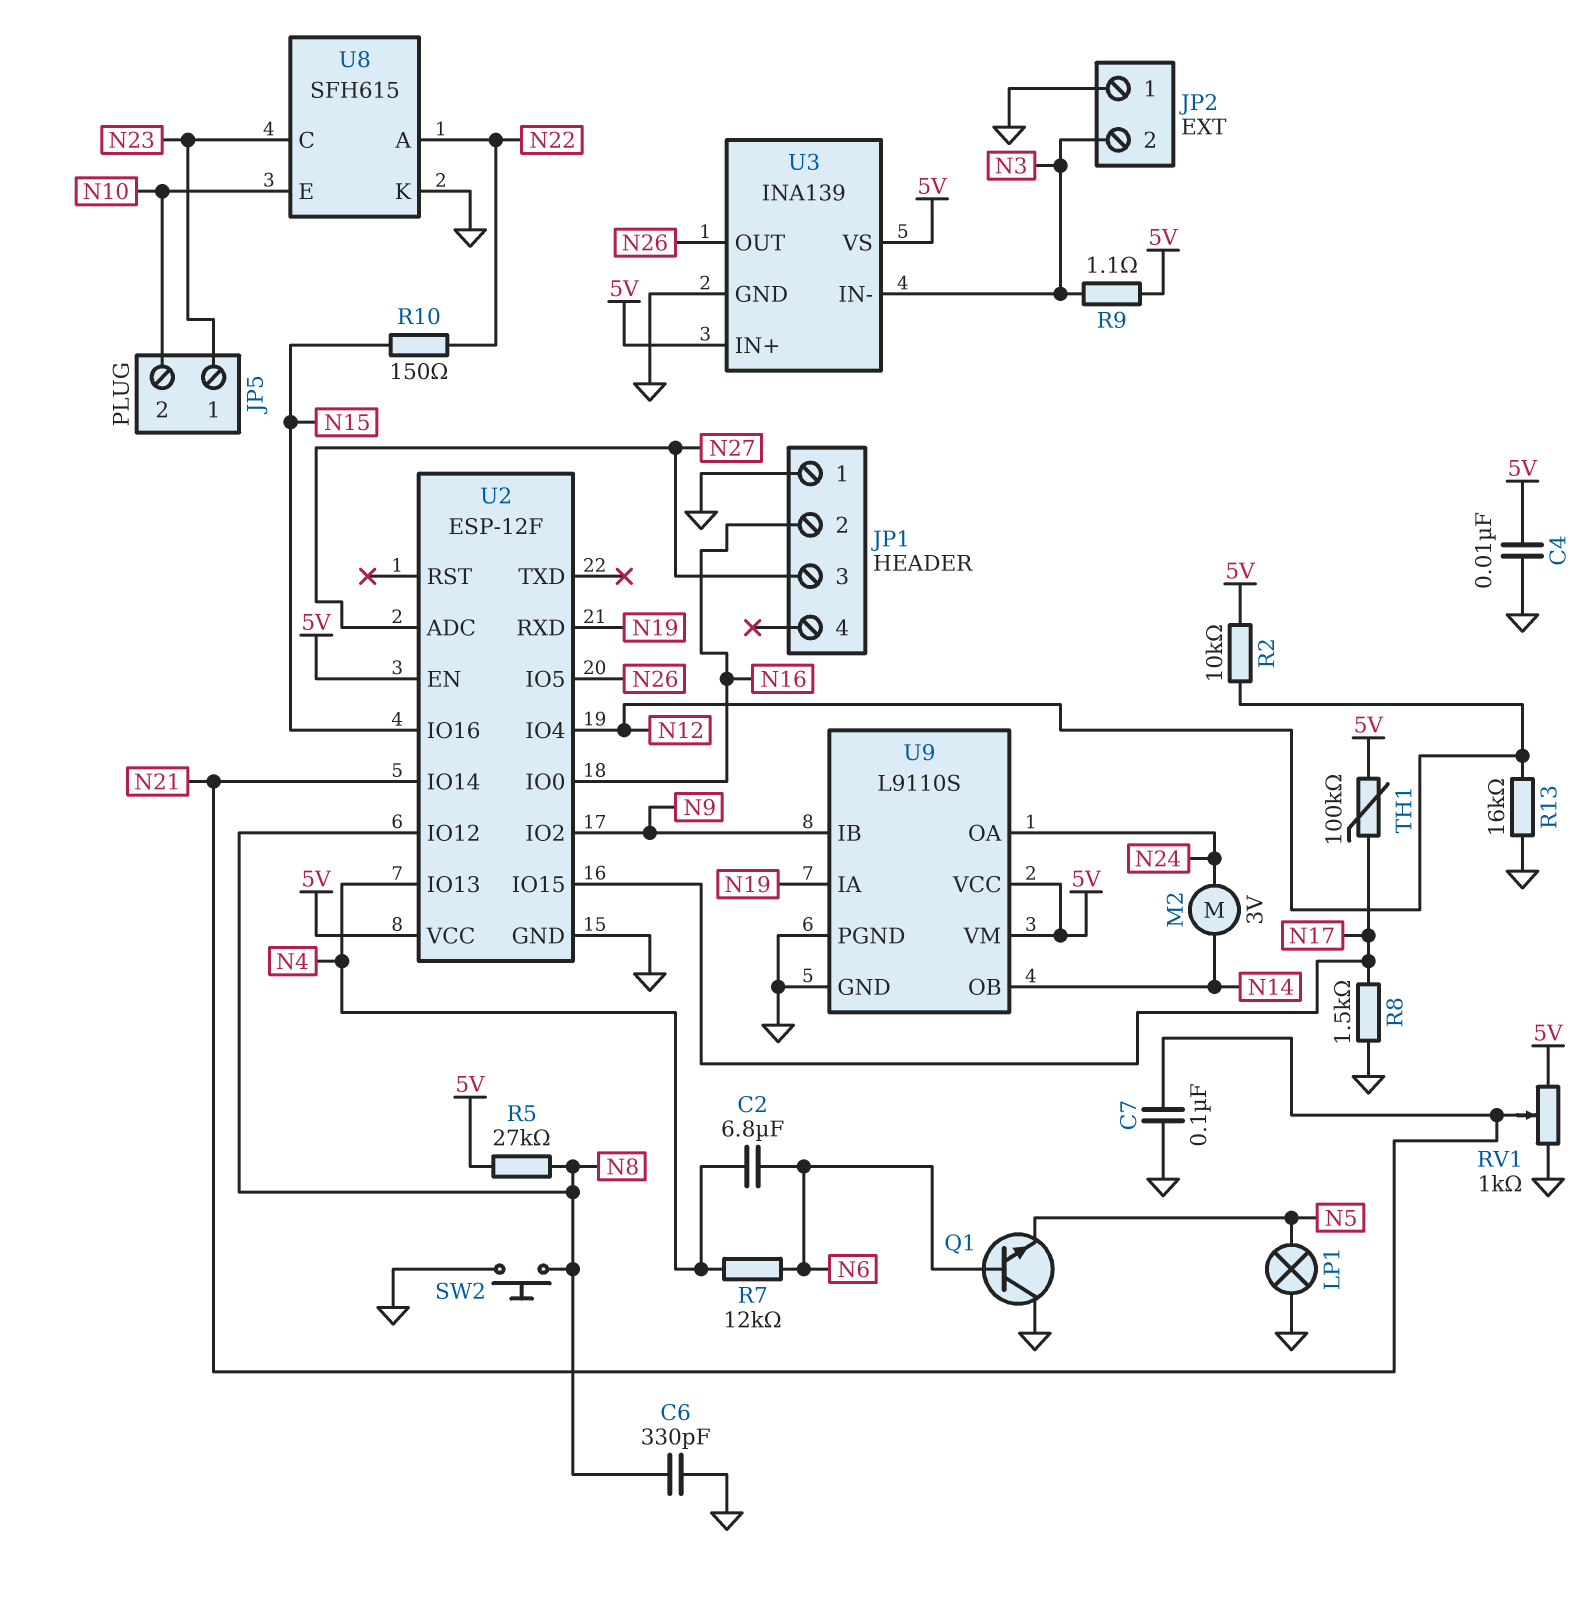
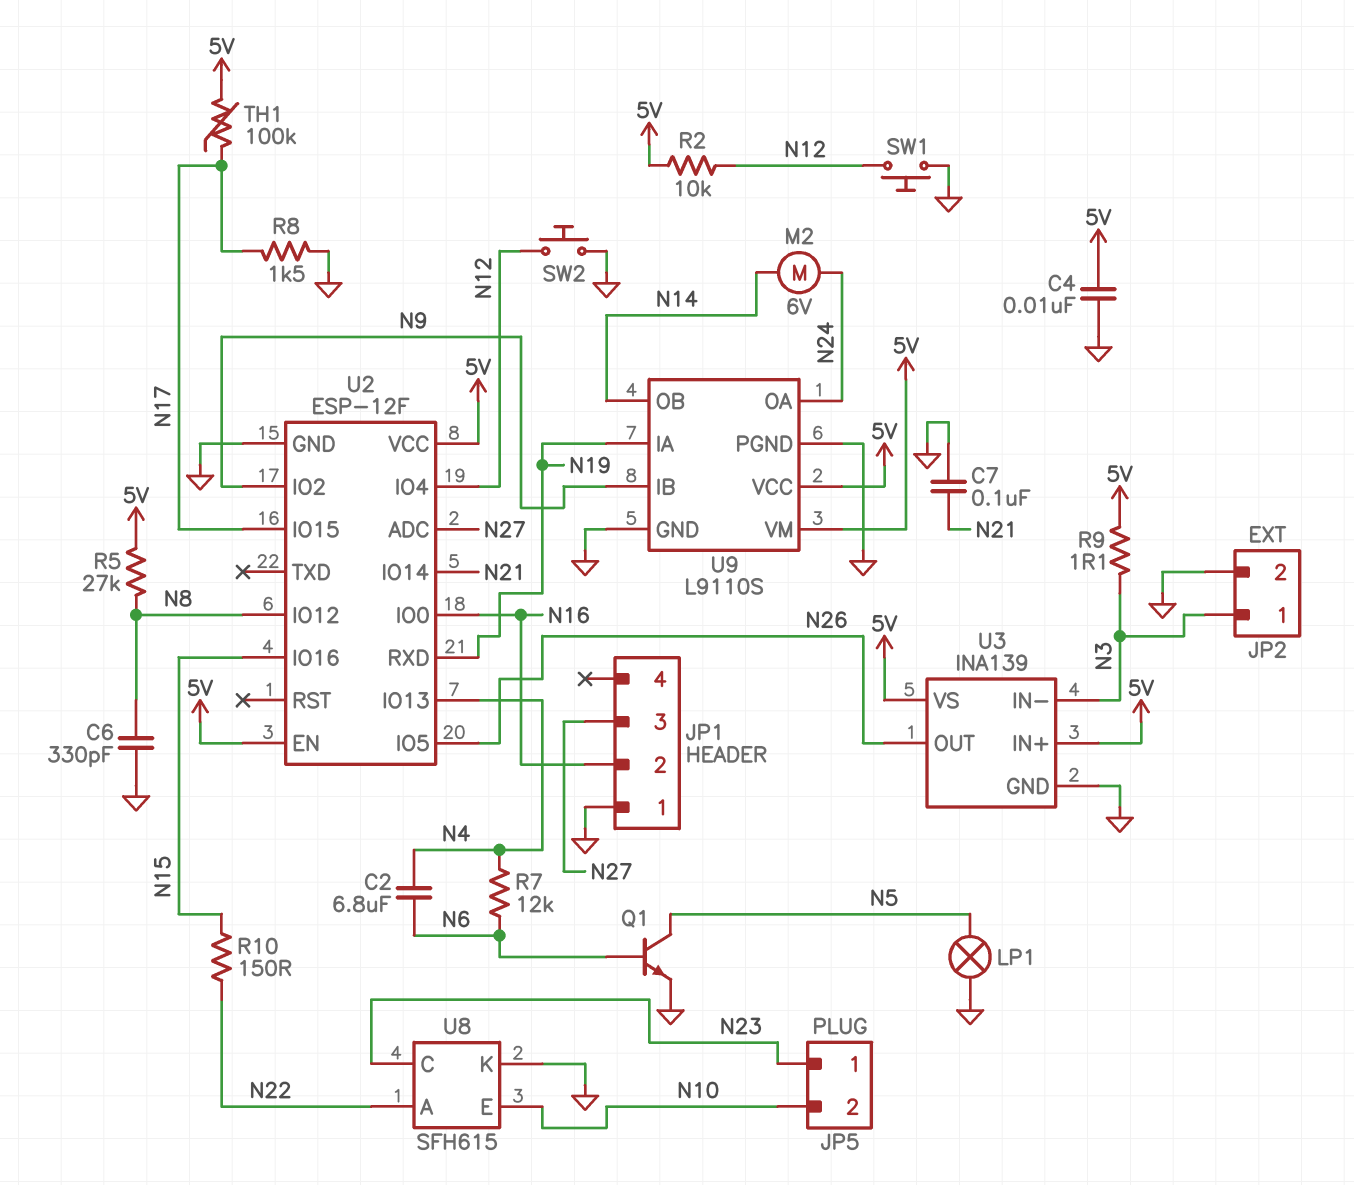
JP2 pin 1: GND -> N3
JP2 pin 2: N3 -> GND
M2: motor 3V (N14, N24) -> motor 6V (N14, N24)
Q1: NPN (B N6, C GND, E N5) -> NPN (B N6, C N5, E GND)
R13: 16k (GND, N12) -> none
RV1: 1k (5V, GND, wiper N21) -> none
SW1: none -> button (GND, N12)
SW2: button (GND, N8) -> button (GND, N12)

